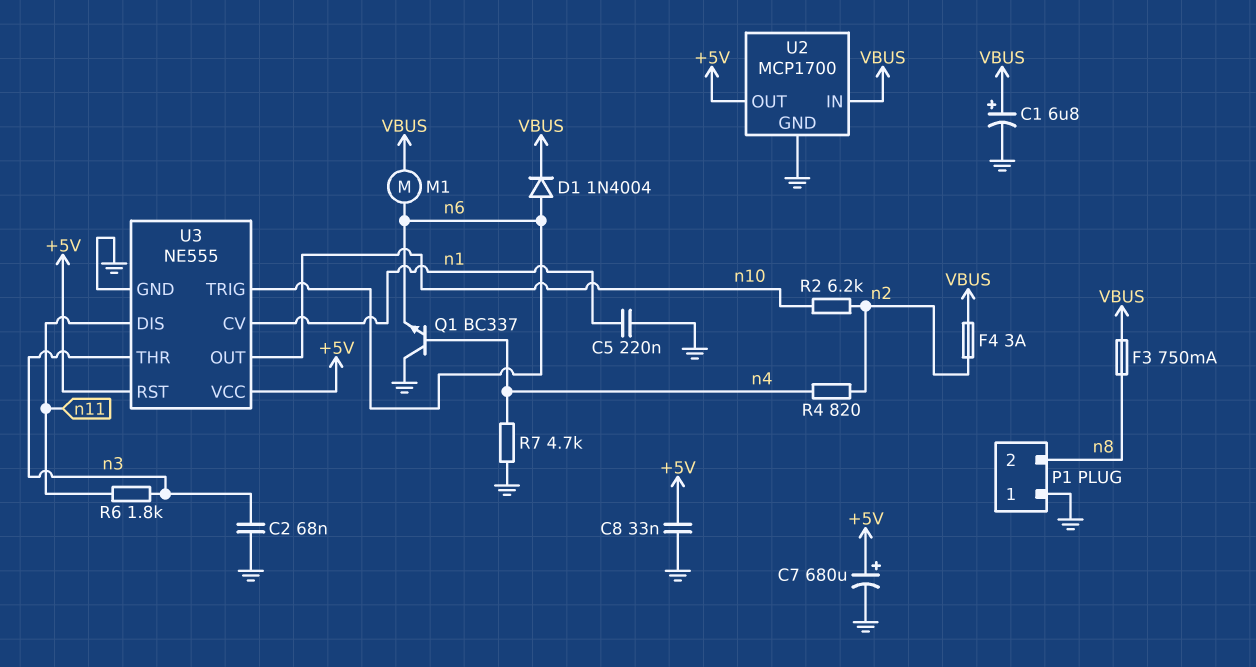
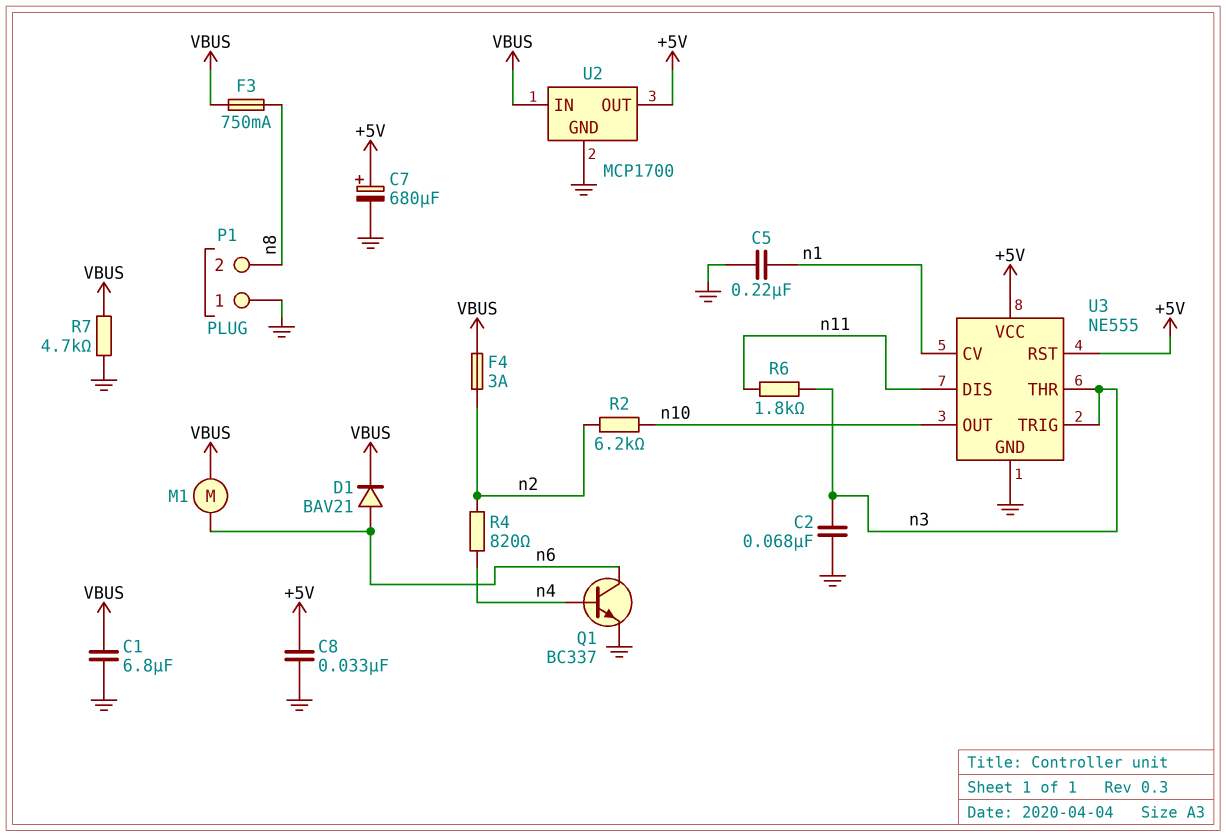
C1: 6.8uF (plus VBUS, minus GND) -> 6.8uF (GND, VBUS)
D1: diode 1N4004 (A n6, K VBUS) -> diode BAV21 (A n6, K VBUS)
Q1: NPN BC337 (B n4, C GND, E n6) -> NPN BC337 (B n4, C n6, E GND)
R7: 4.7k (GND, n4) -> 4.7k (GND, VBUS)
U3 pin TRIG: n6 -> n3

